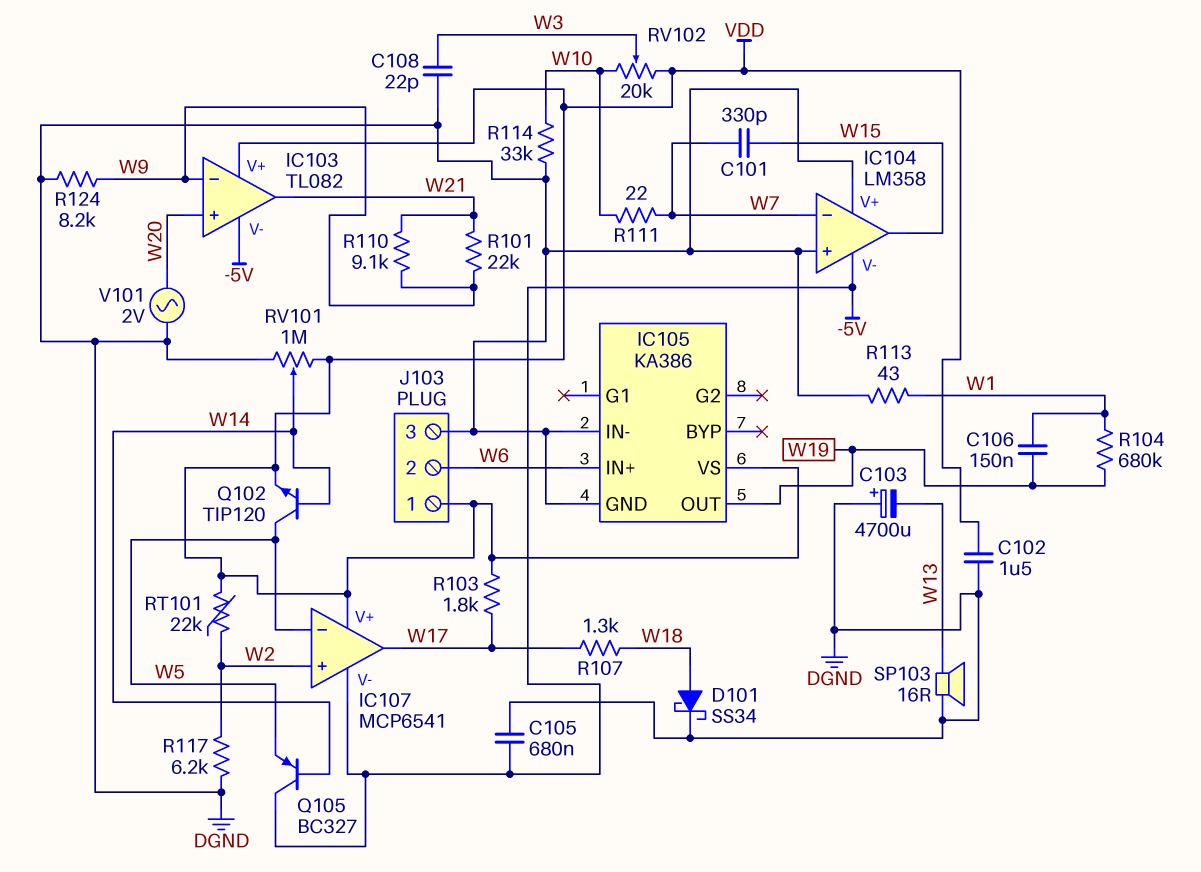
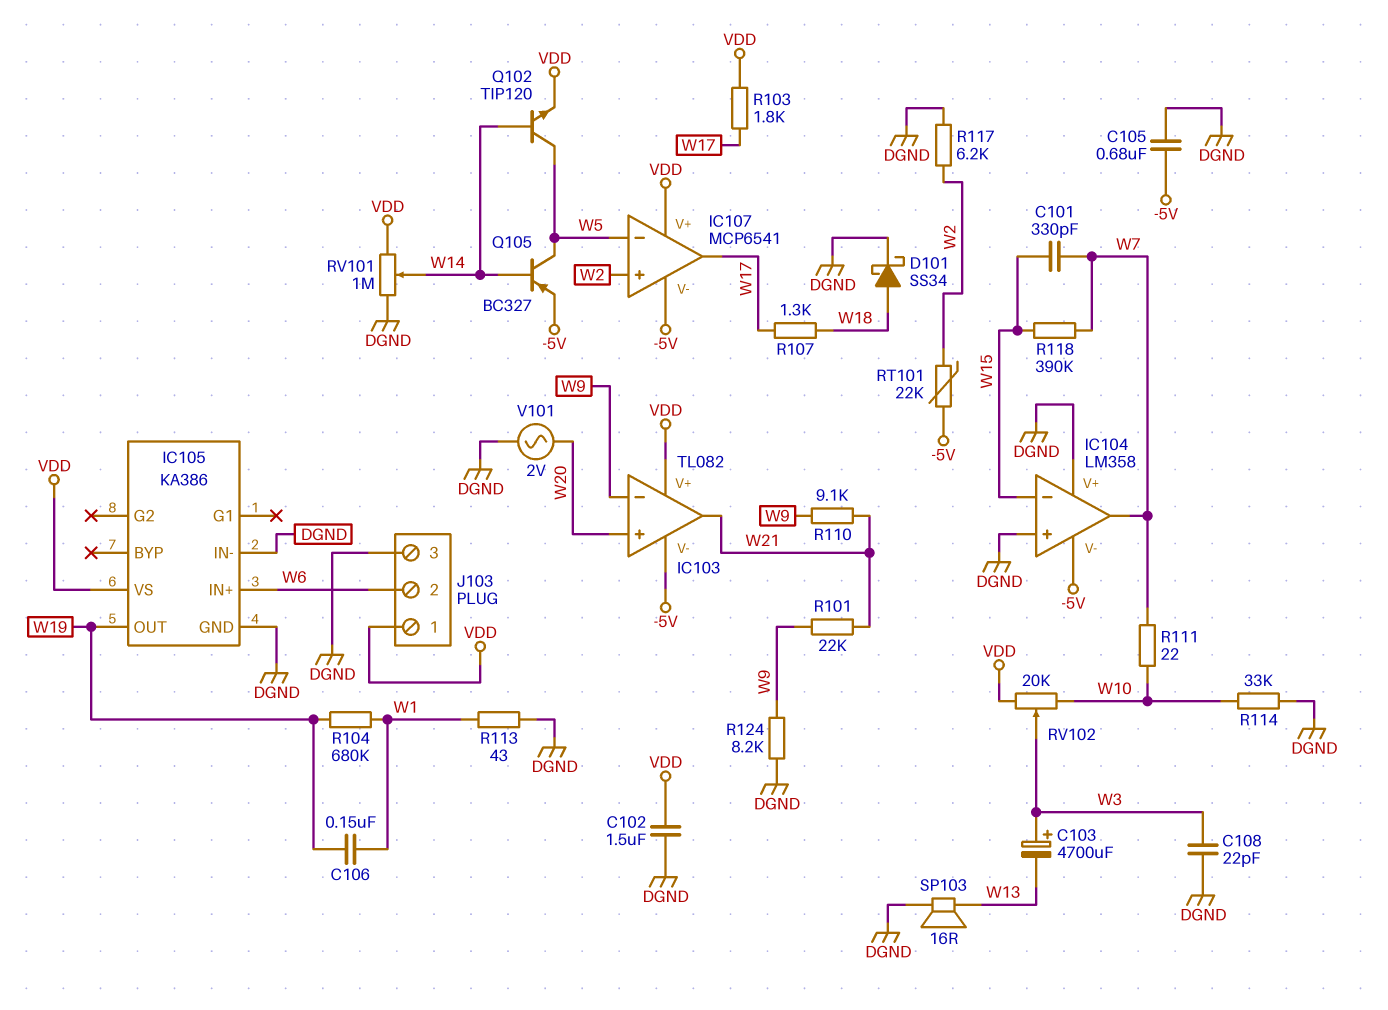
C103: 4700uF (plus DGND, minus W13) -> 4700uF (plus W3, minus W13)
IC104 pin in-: W7 -> W15
IC104 pin out: W15 -> W7
Q105: PNP BC327 (B W14, C -5V, E W5) -> PNP BC327 (B W14, C W5, E -5V)
R118: none -> 390k (W7, W15)
RT101: 22k (VDD, W2) -> 22k (-5V, W2)

